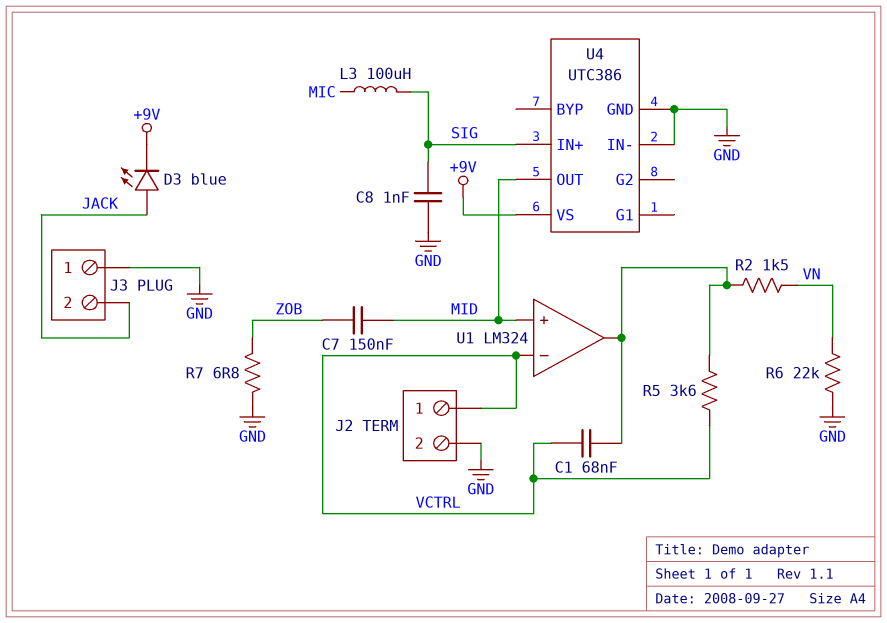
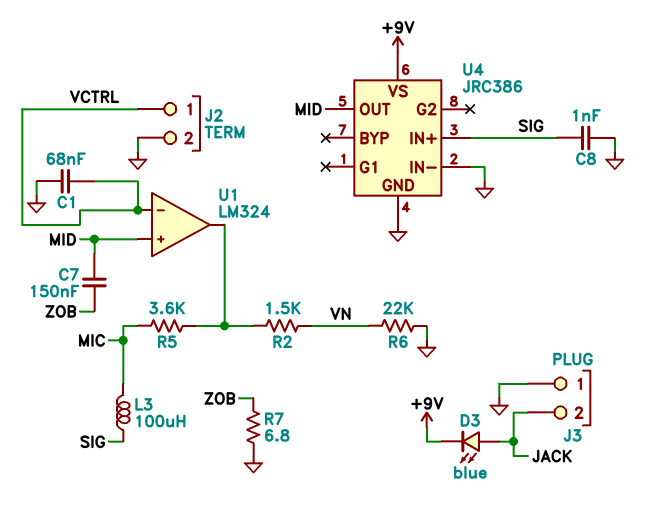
C1: 68nF (U1/out, VCTRL) -> 68nF (GND, VCTRL)
R5: 3.6k (U1/out, VCTRL) -> 3.6k (MIC, U1/out)
U4: UTC386 -> JRC386

